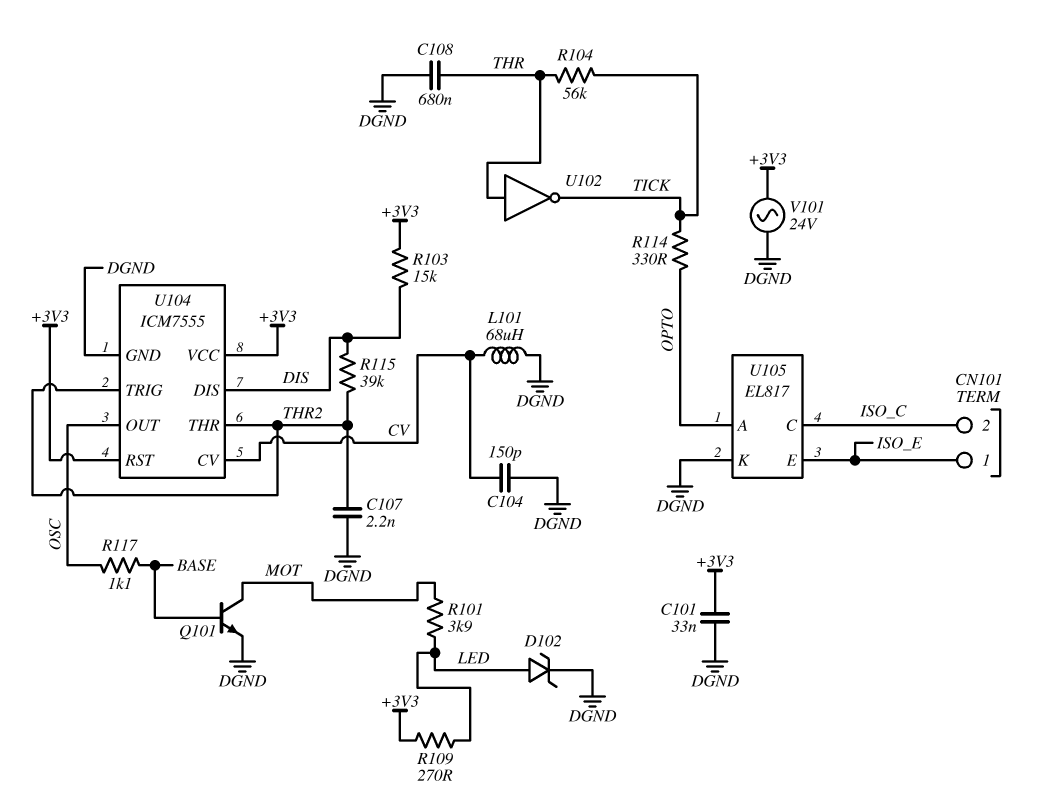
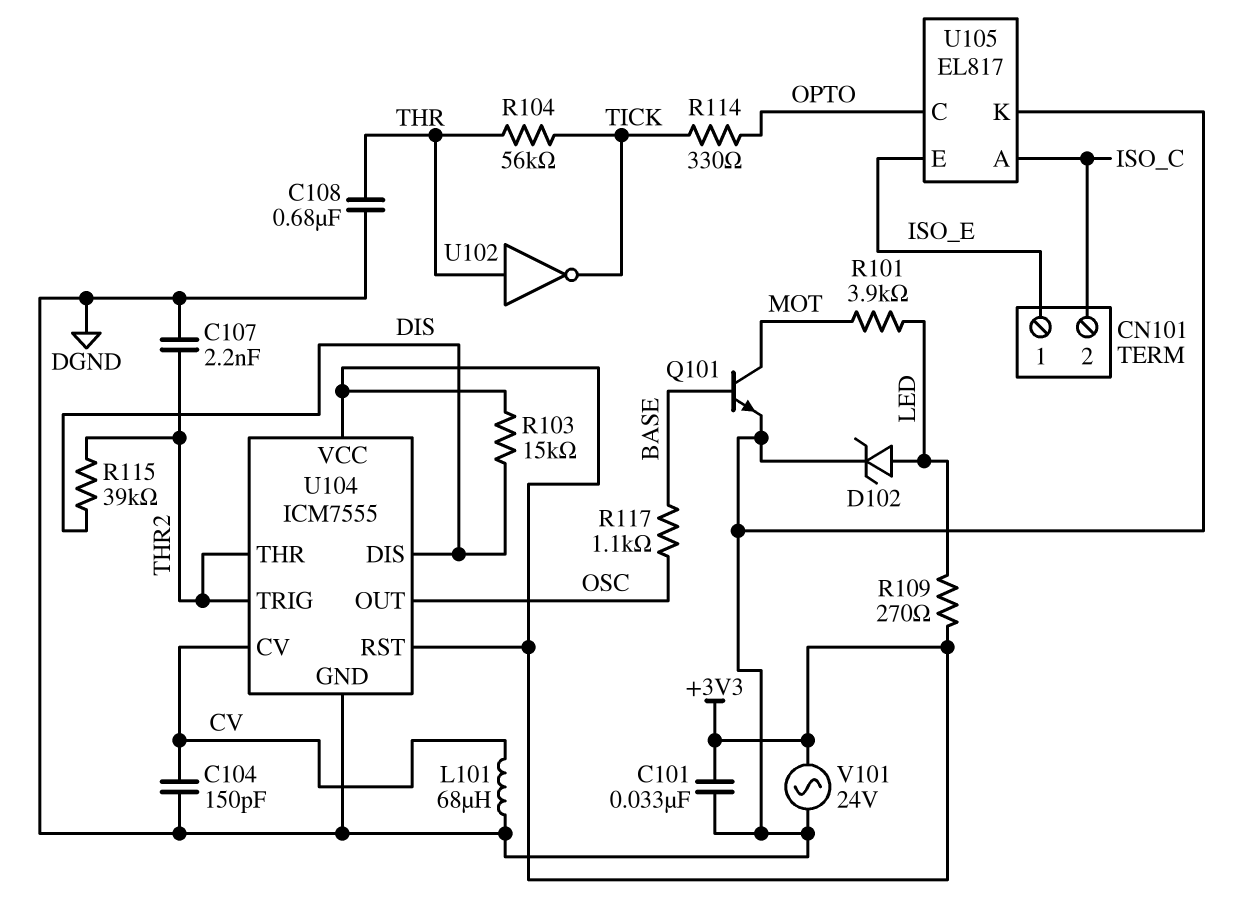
U105 pin A: OPTO -> ISO_C
U105 pin C: ISO_C -> OPTO

